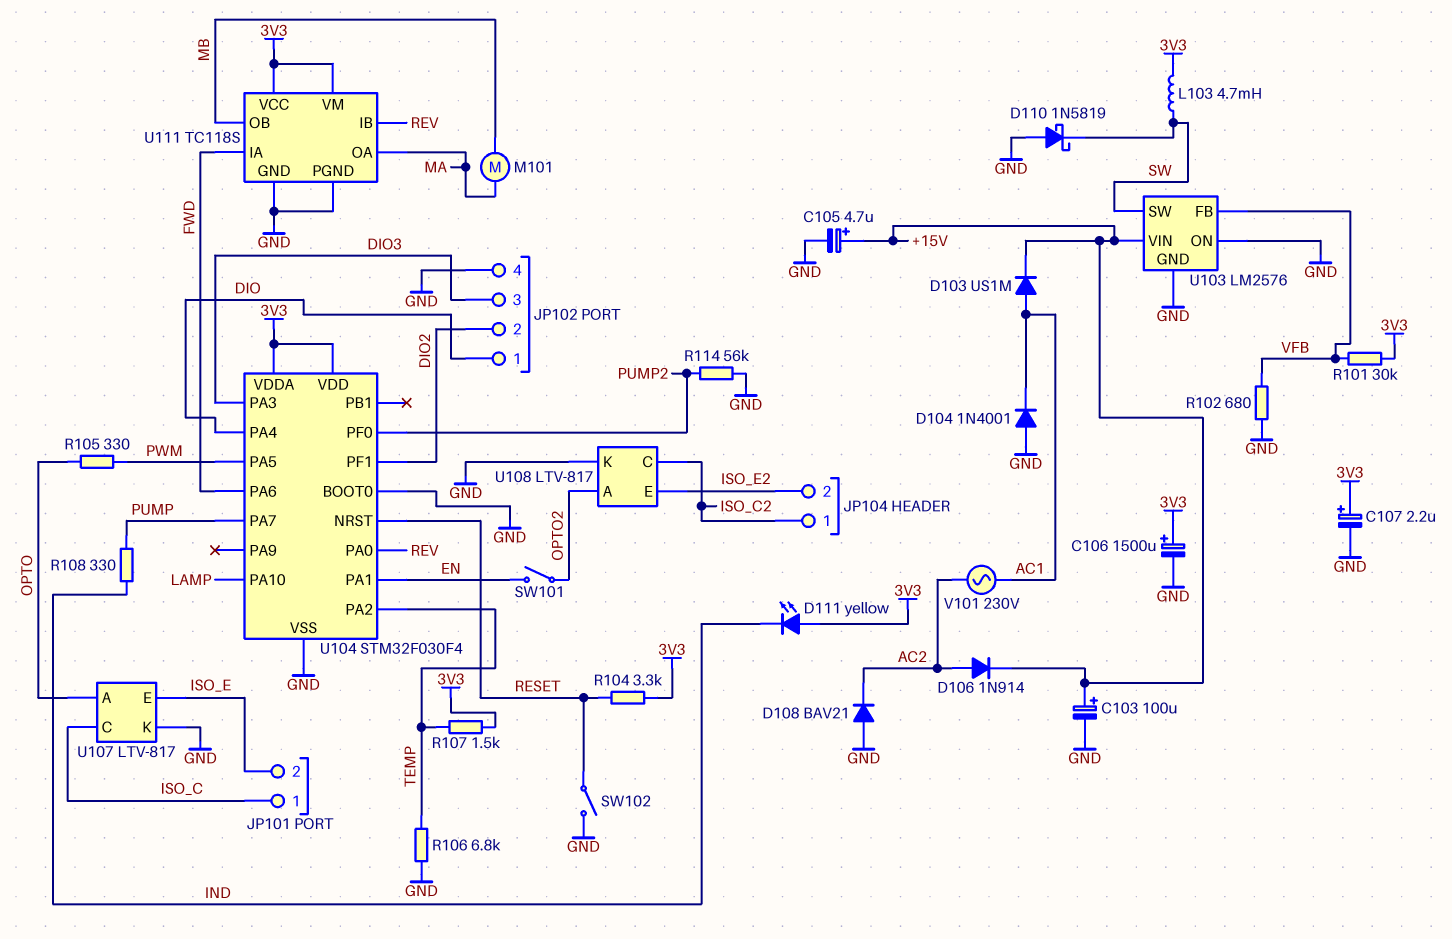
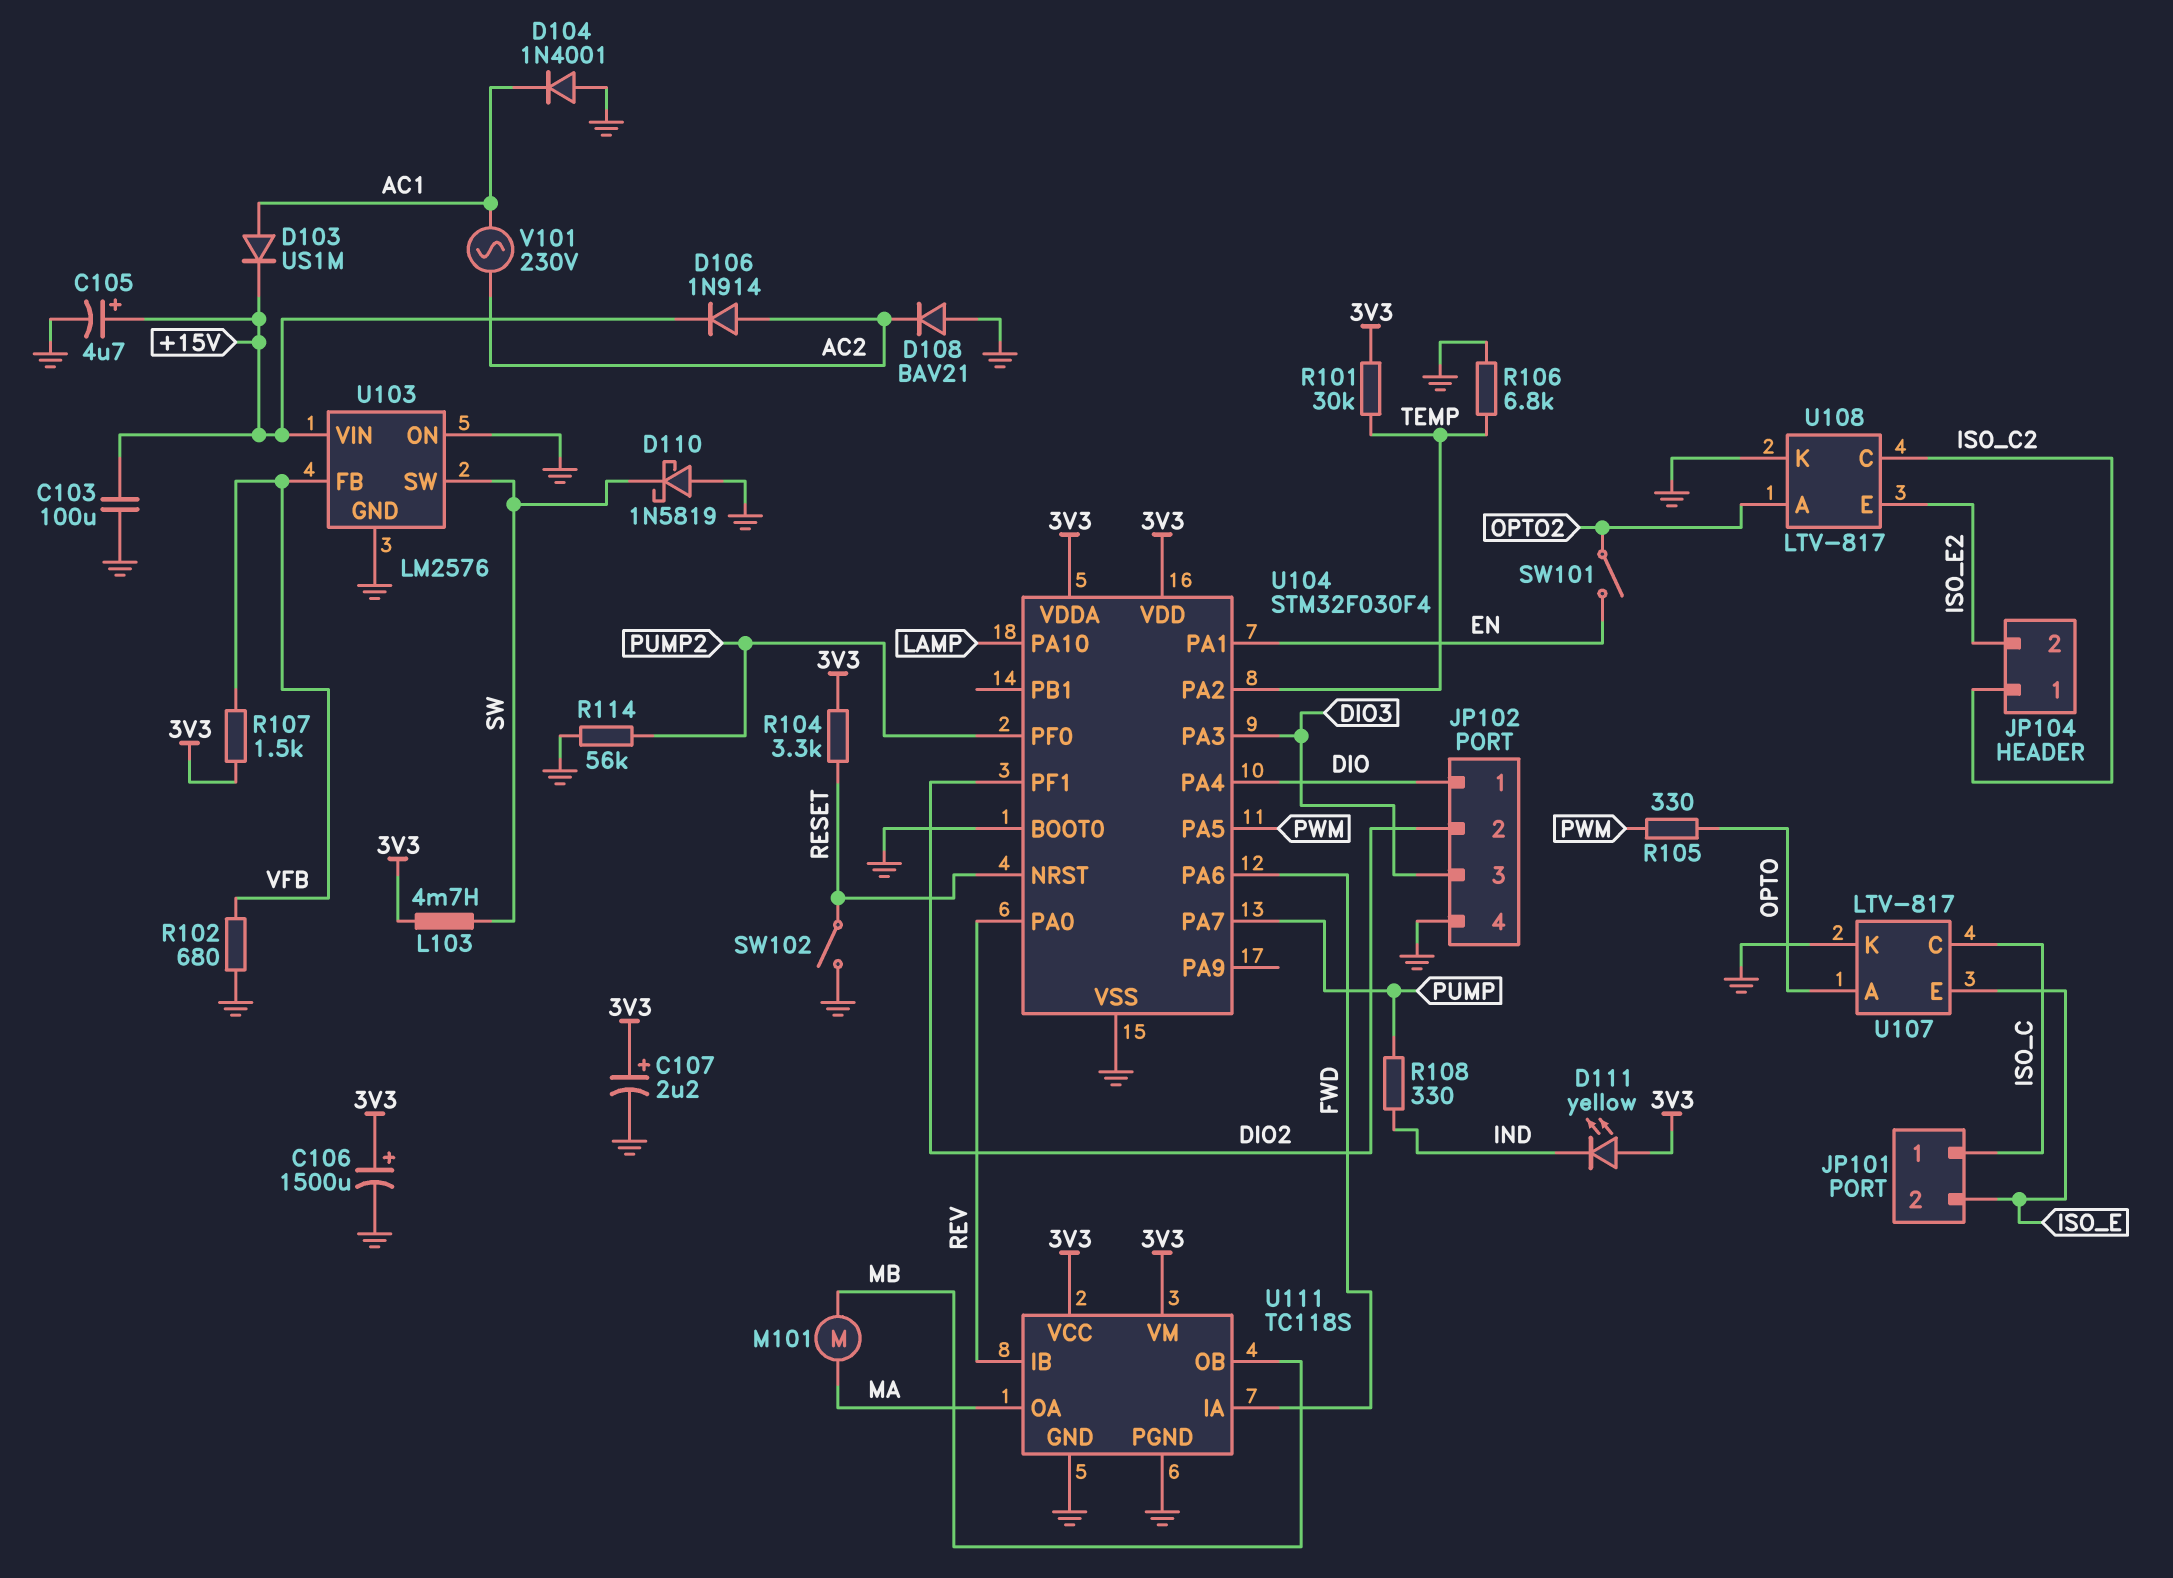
C103: 100uF (plus +15V, minus GND) -> 100uF (+15V, GND)
R101: 30k (3V3, VFB) -> 30k (3V3, TEMP)
R107: 1.5k (3V3, TEMP) -> 1.5k (3V3, VFB)

